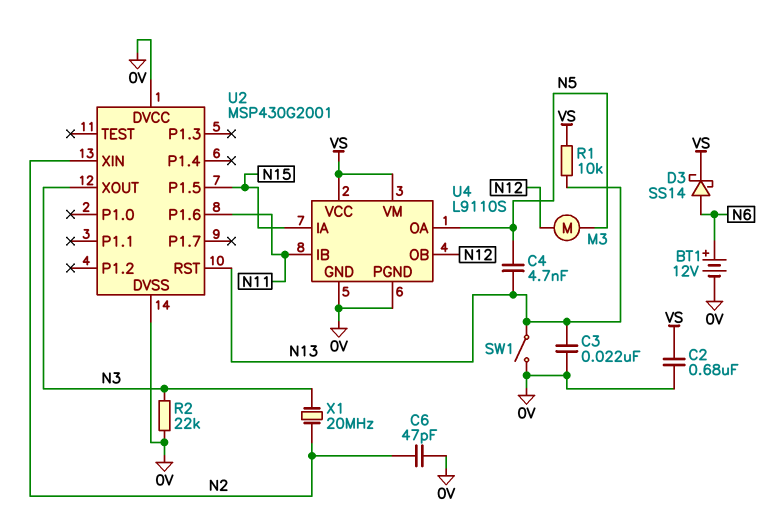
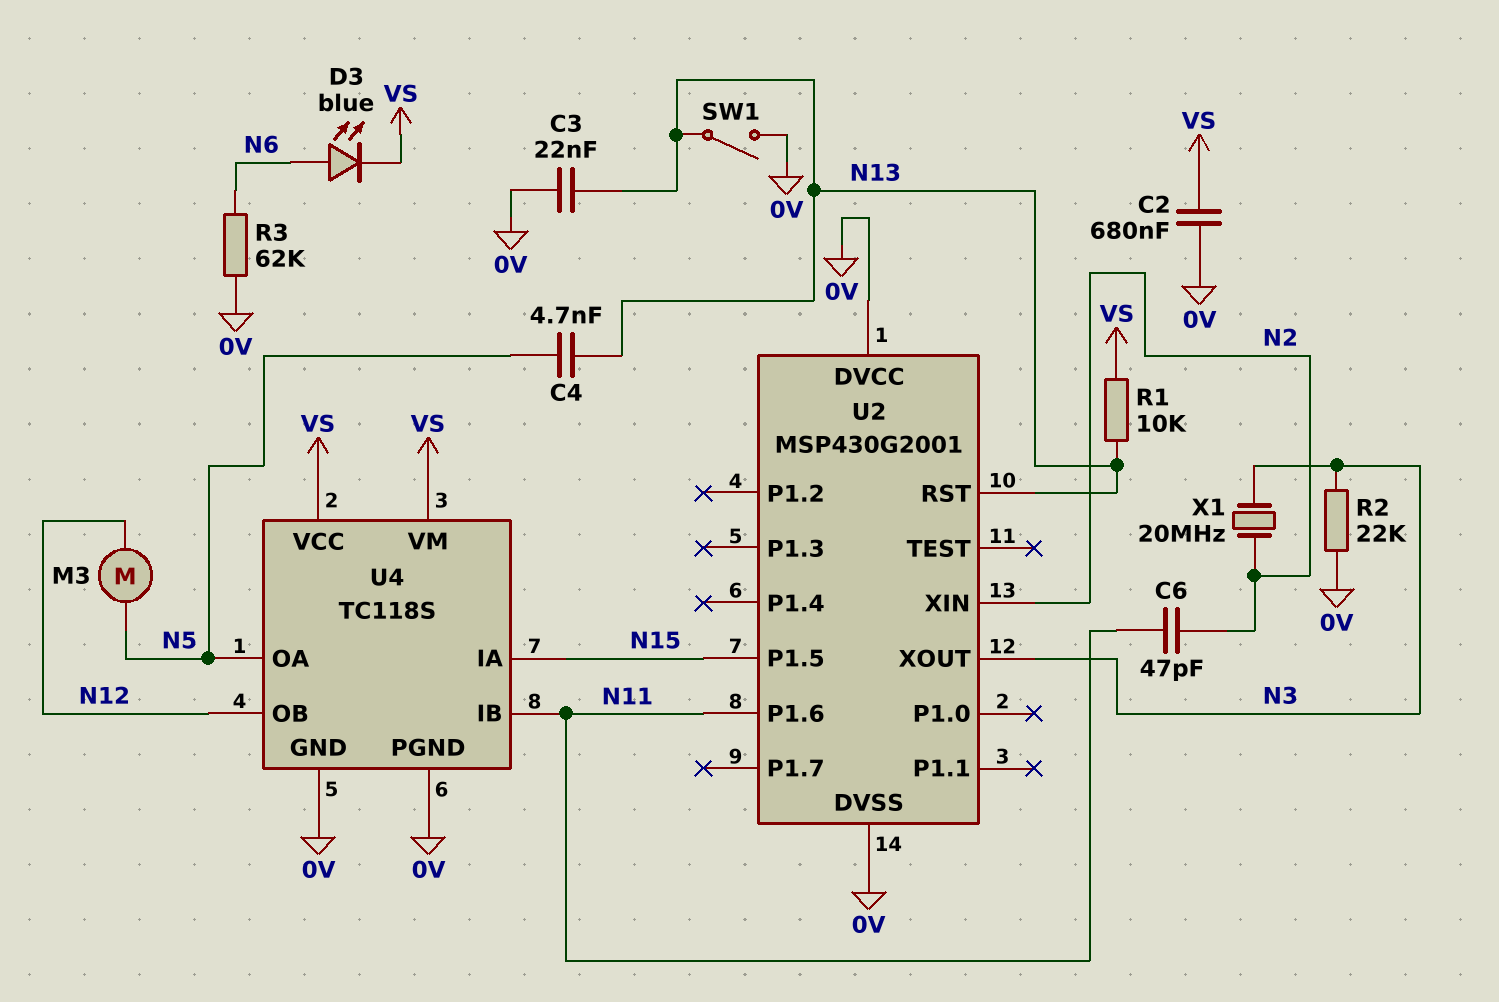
BT1: 12V (plus N6, minus 0V) -> none
C6: 47pF (0V, N2) -> 47pF (N2, N11)
D3: schottky SS14 (A N6, K VS) -> LED blue (A N6, K VS)
R3: none -> 62k (0V, N6)
U4: L9110S -> TC118S

